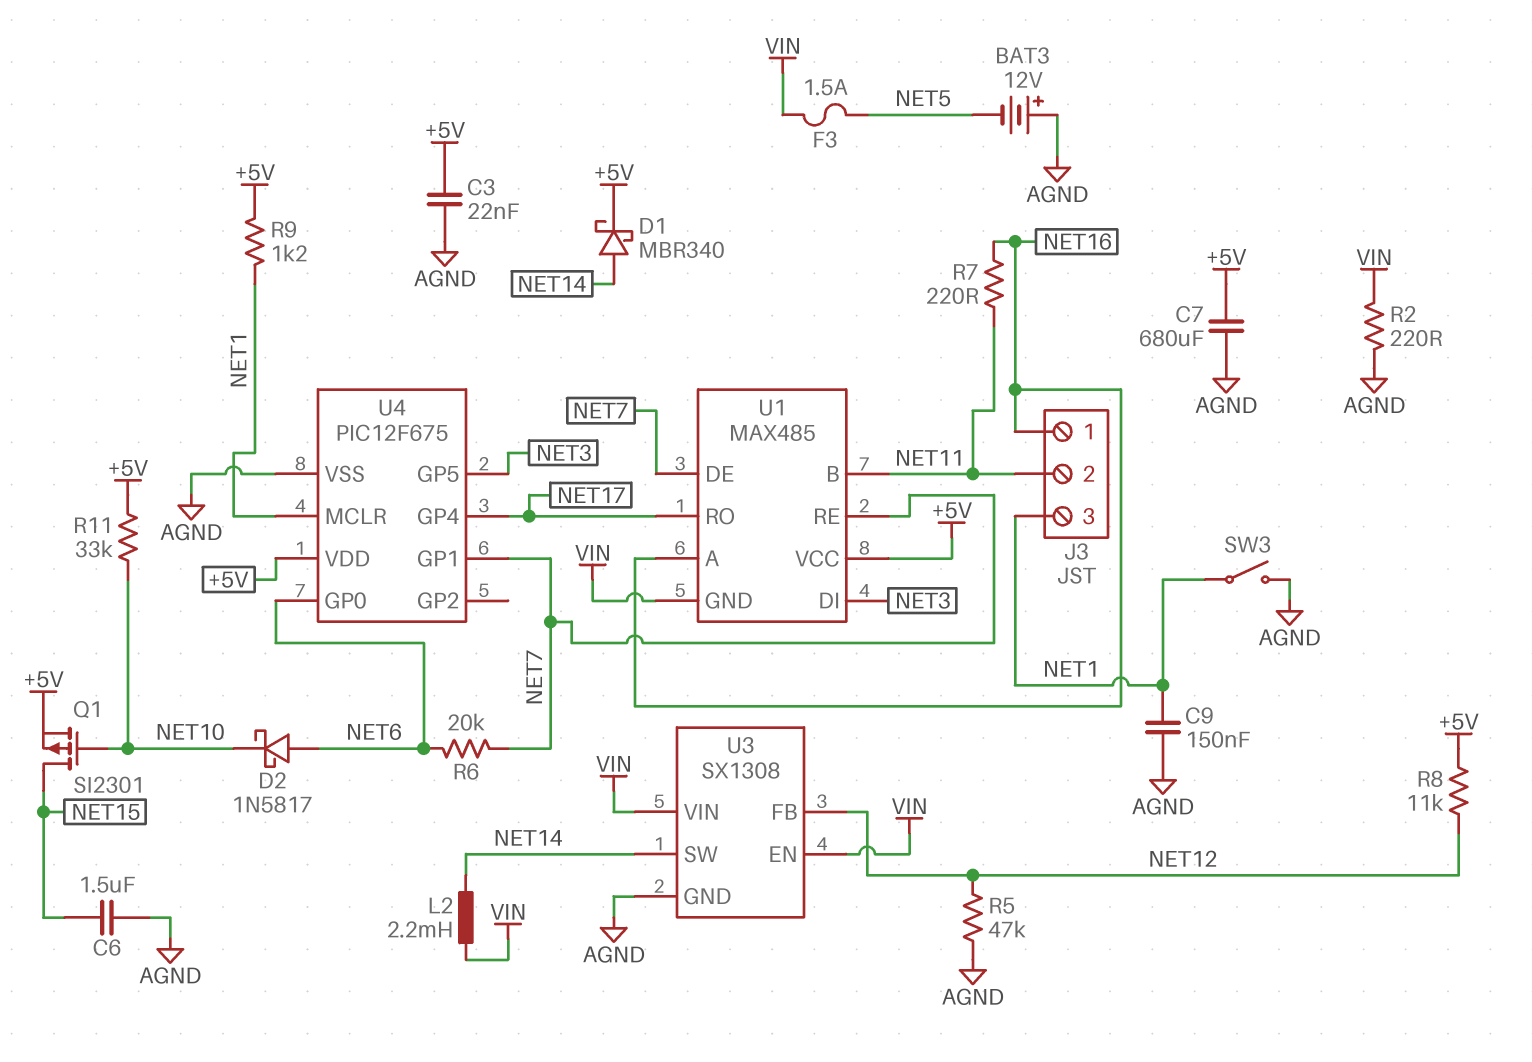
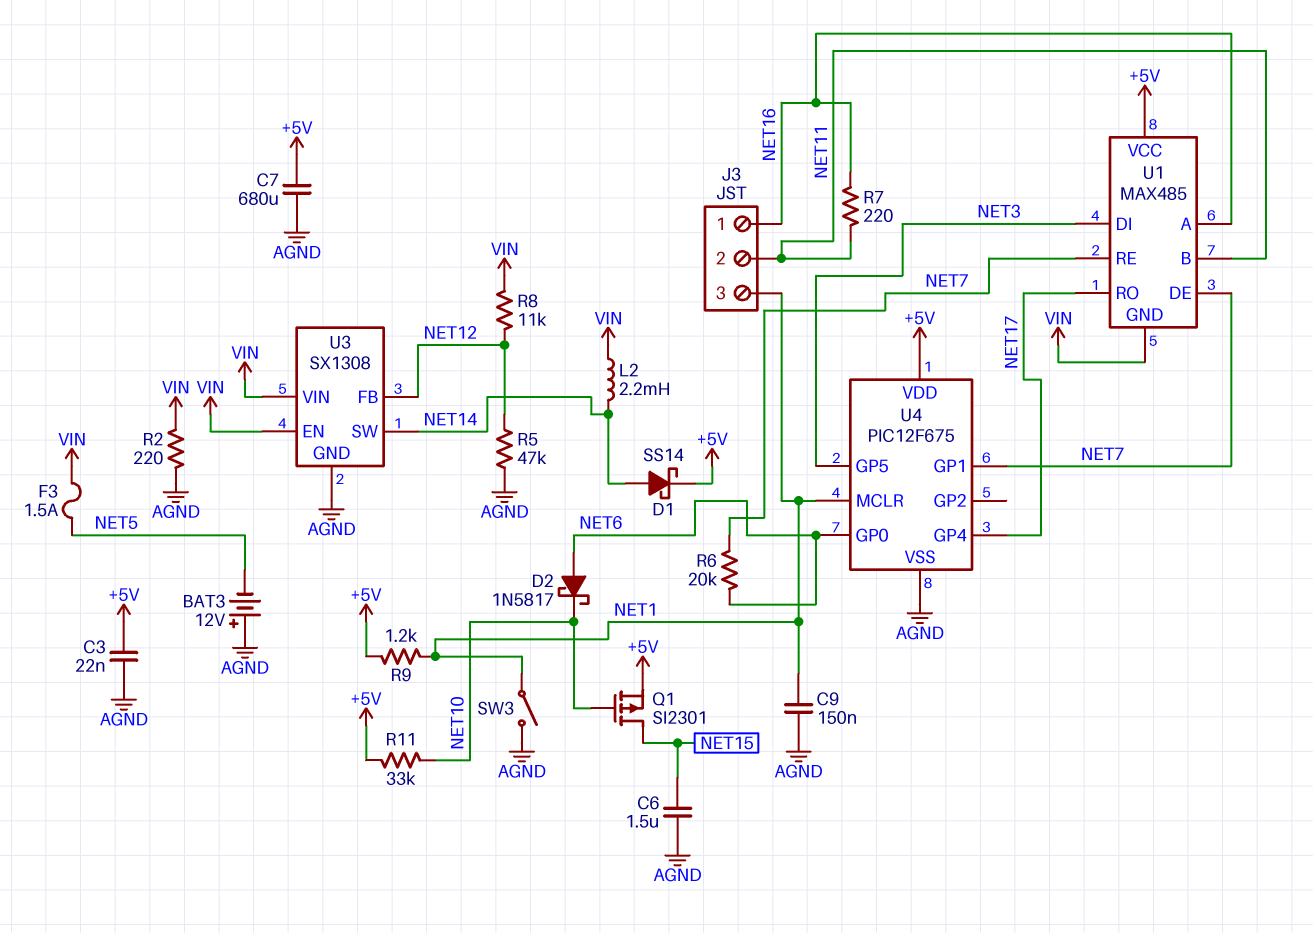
D1: schottky MBR340 (A NET14, K +5V) -> schottky SS14 (A NET14, K +5V)
R8: 11k (+5V, NET12) -> 11k (NET12, VIN)

